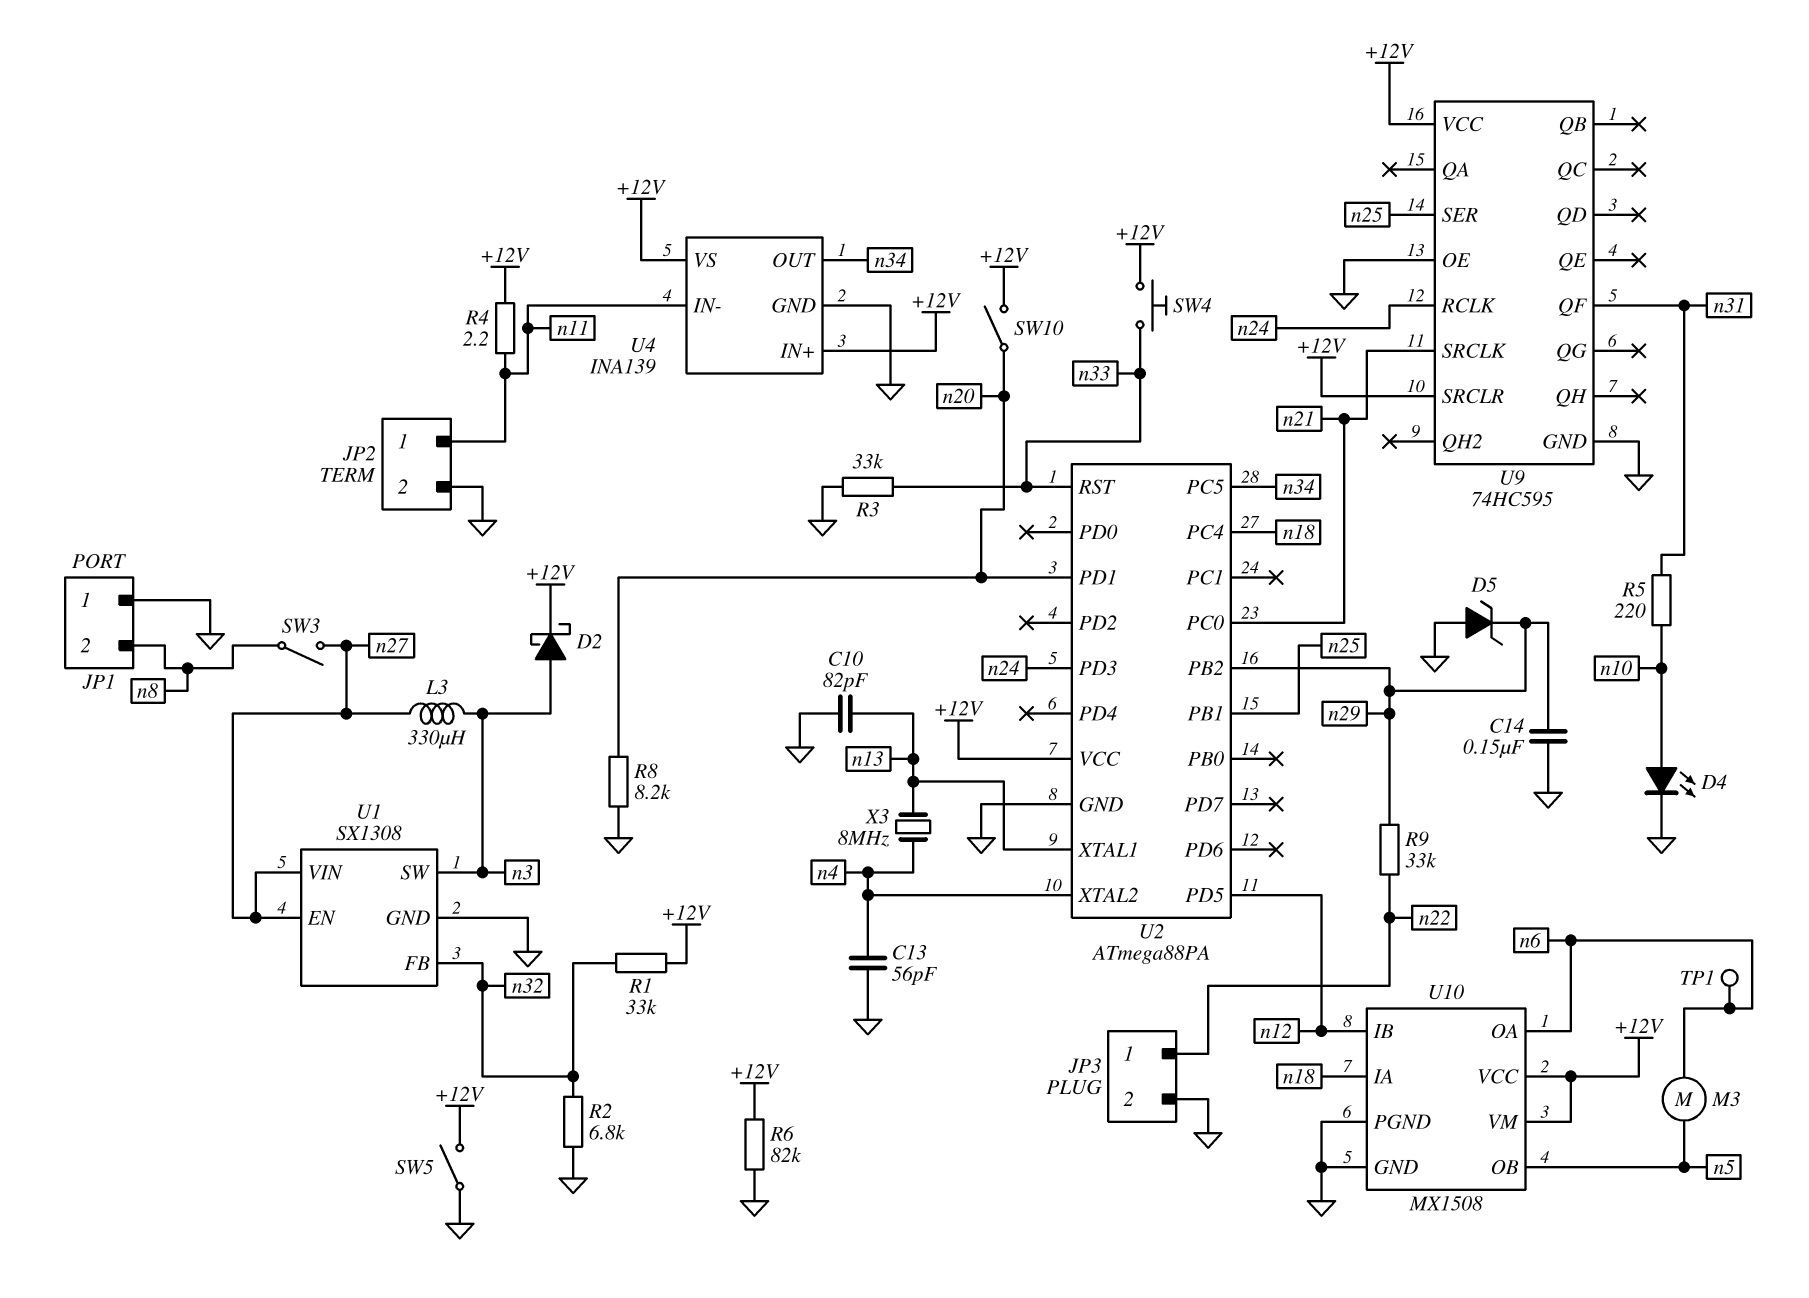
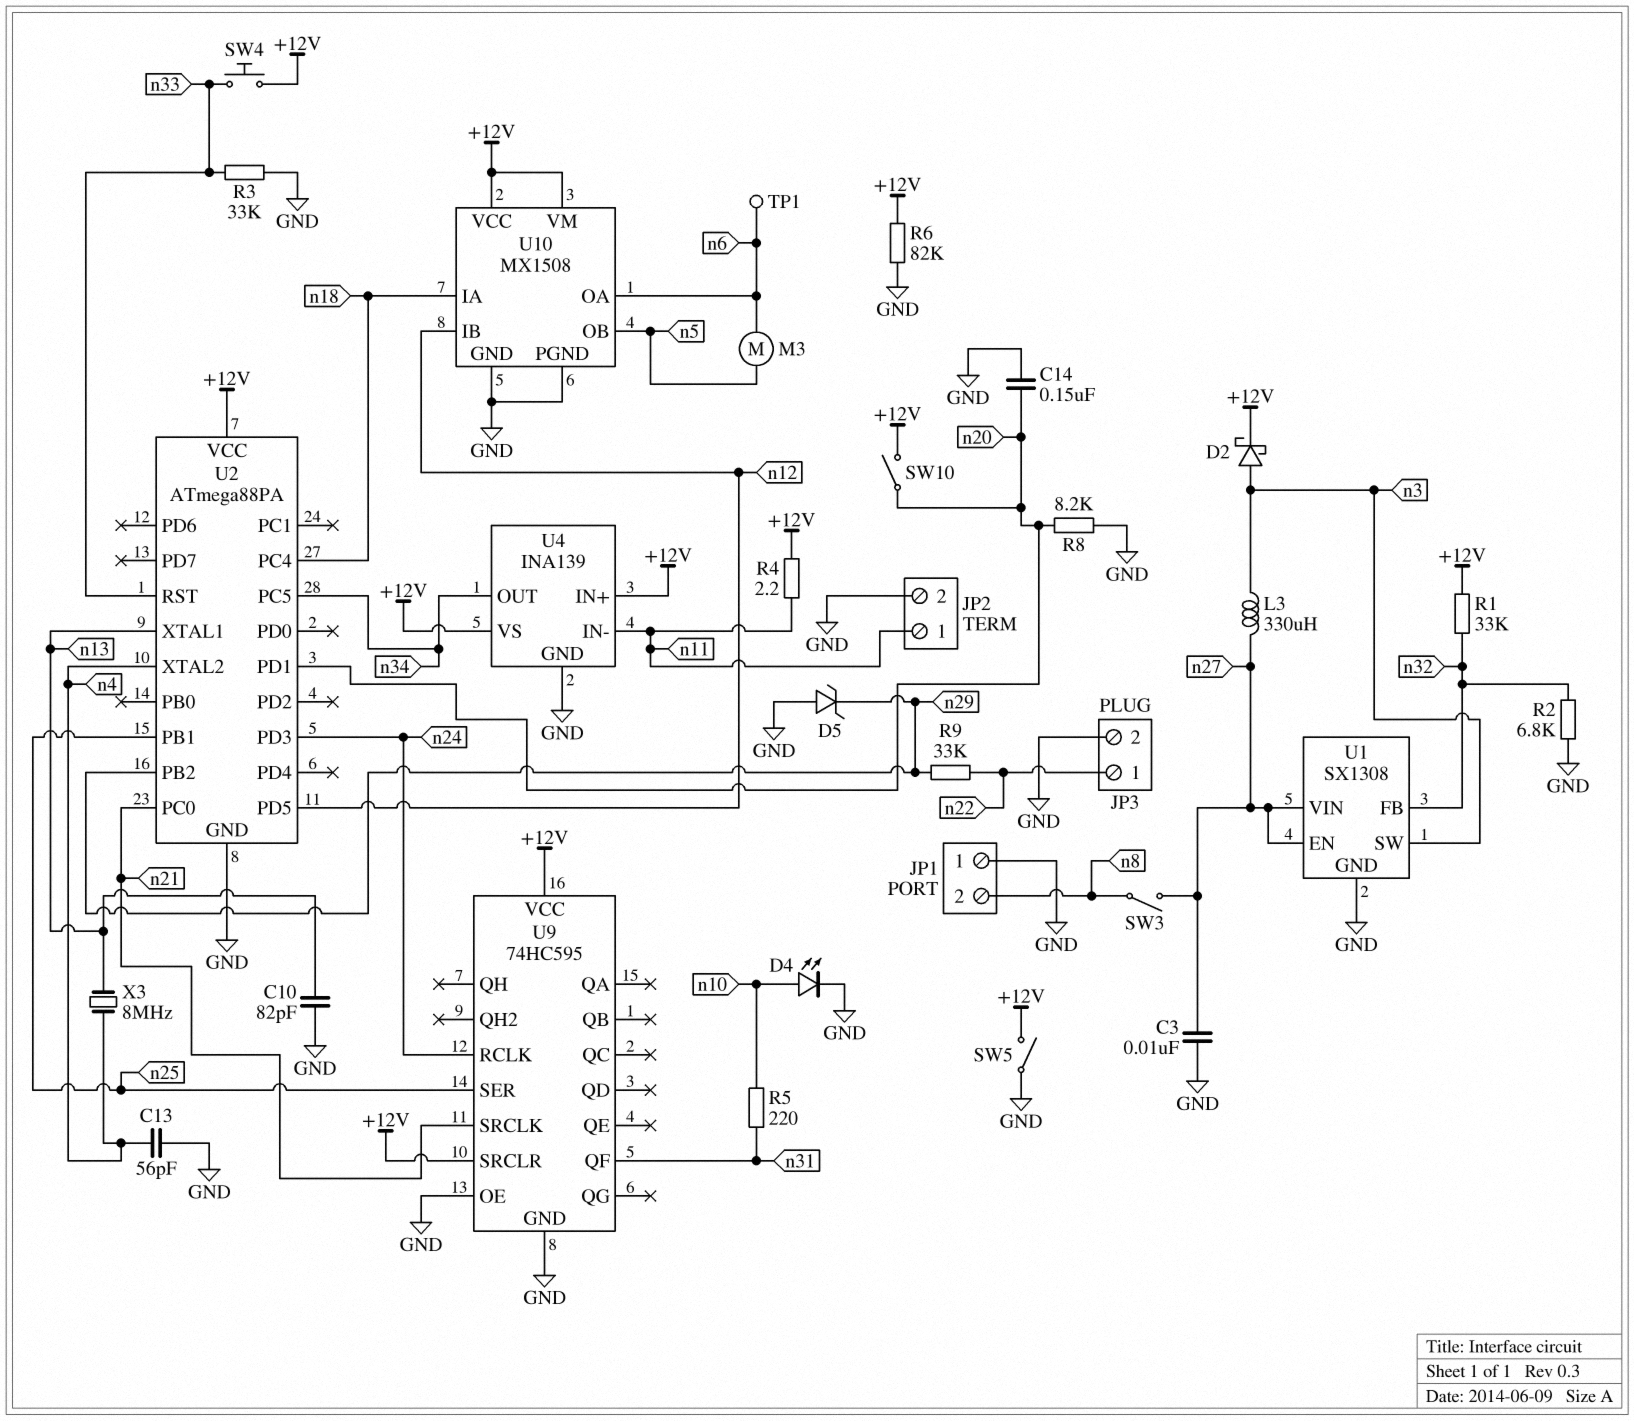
C3: none -> 10nF (GND, n27)
C14: 150nF (GND, n29) -> 150nF (GND, n20)

